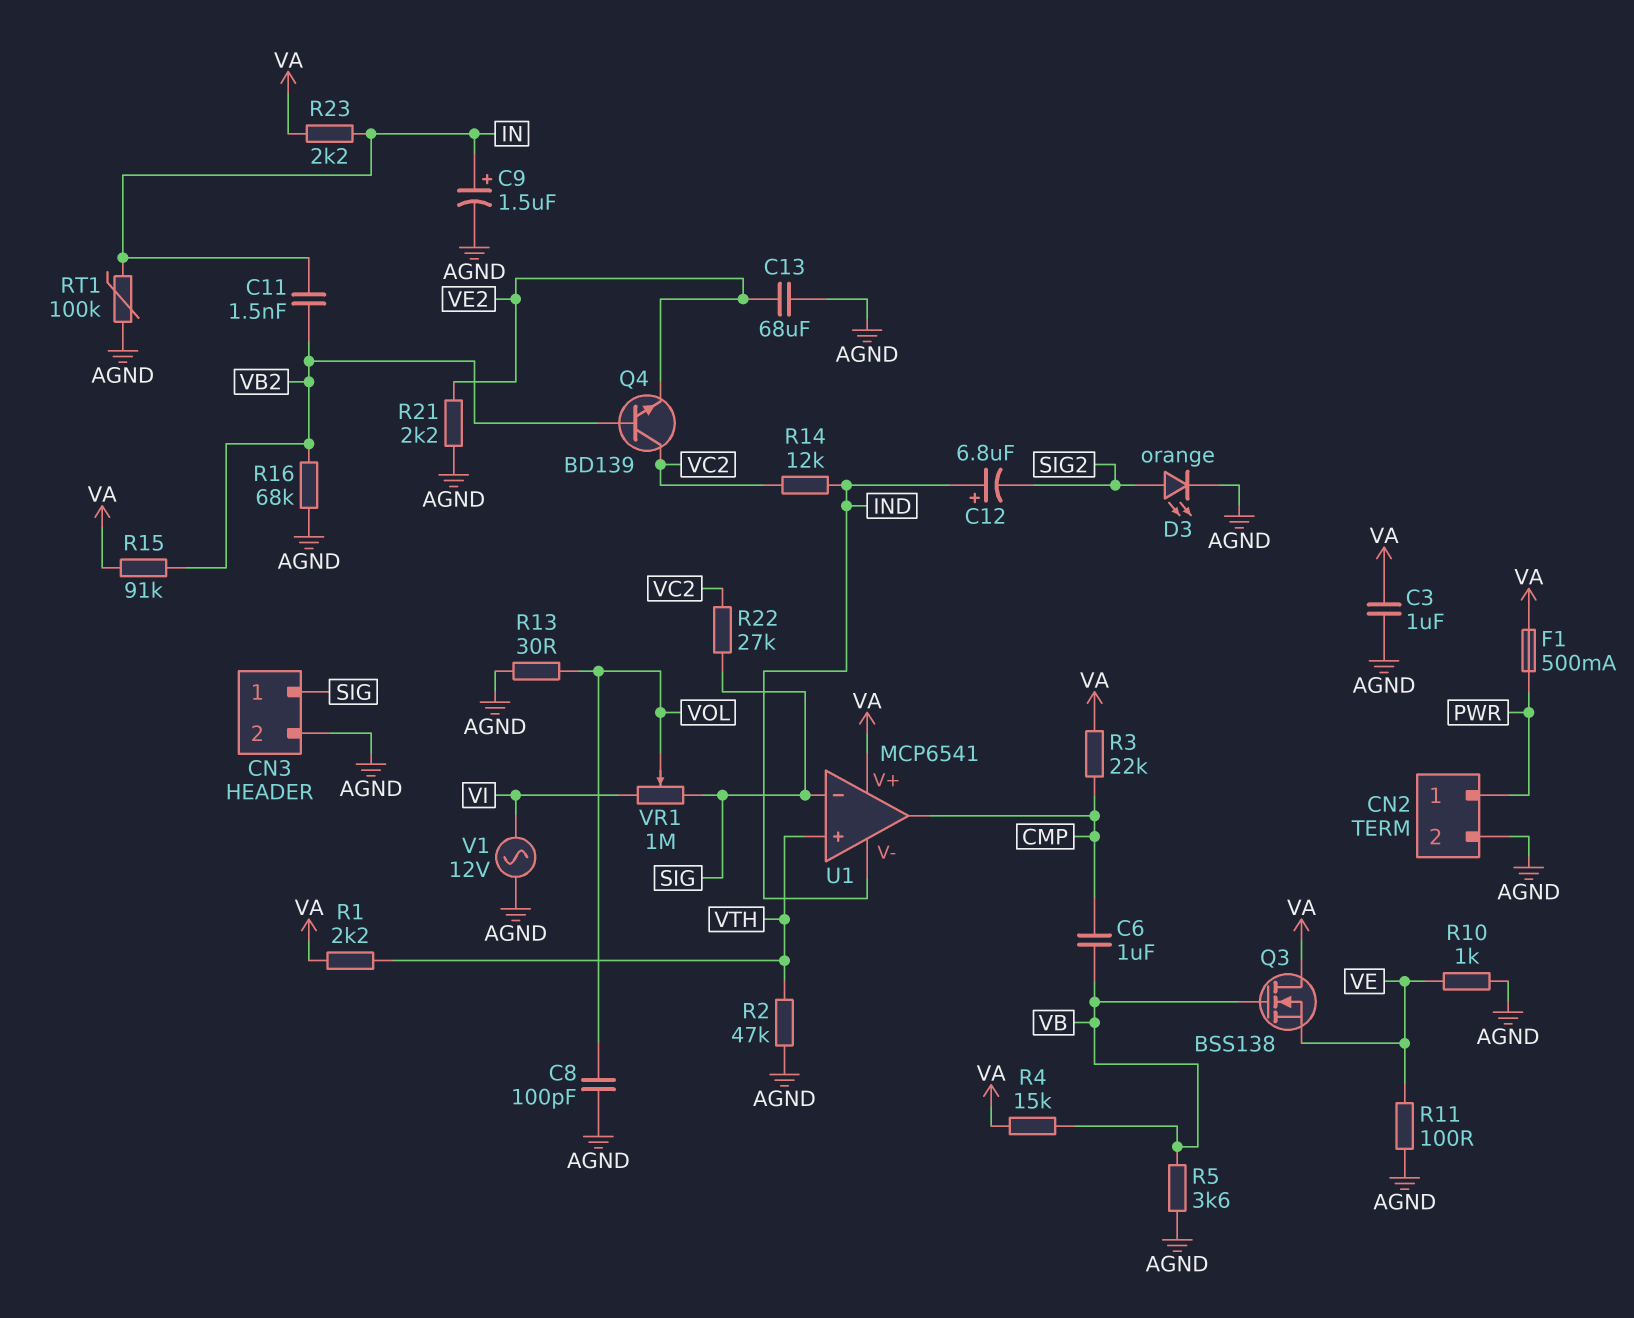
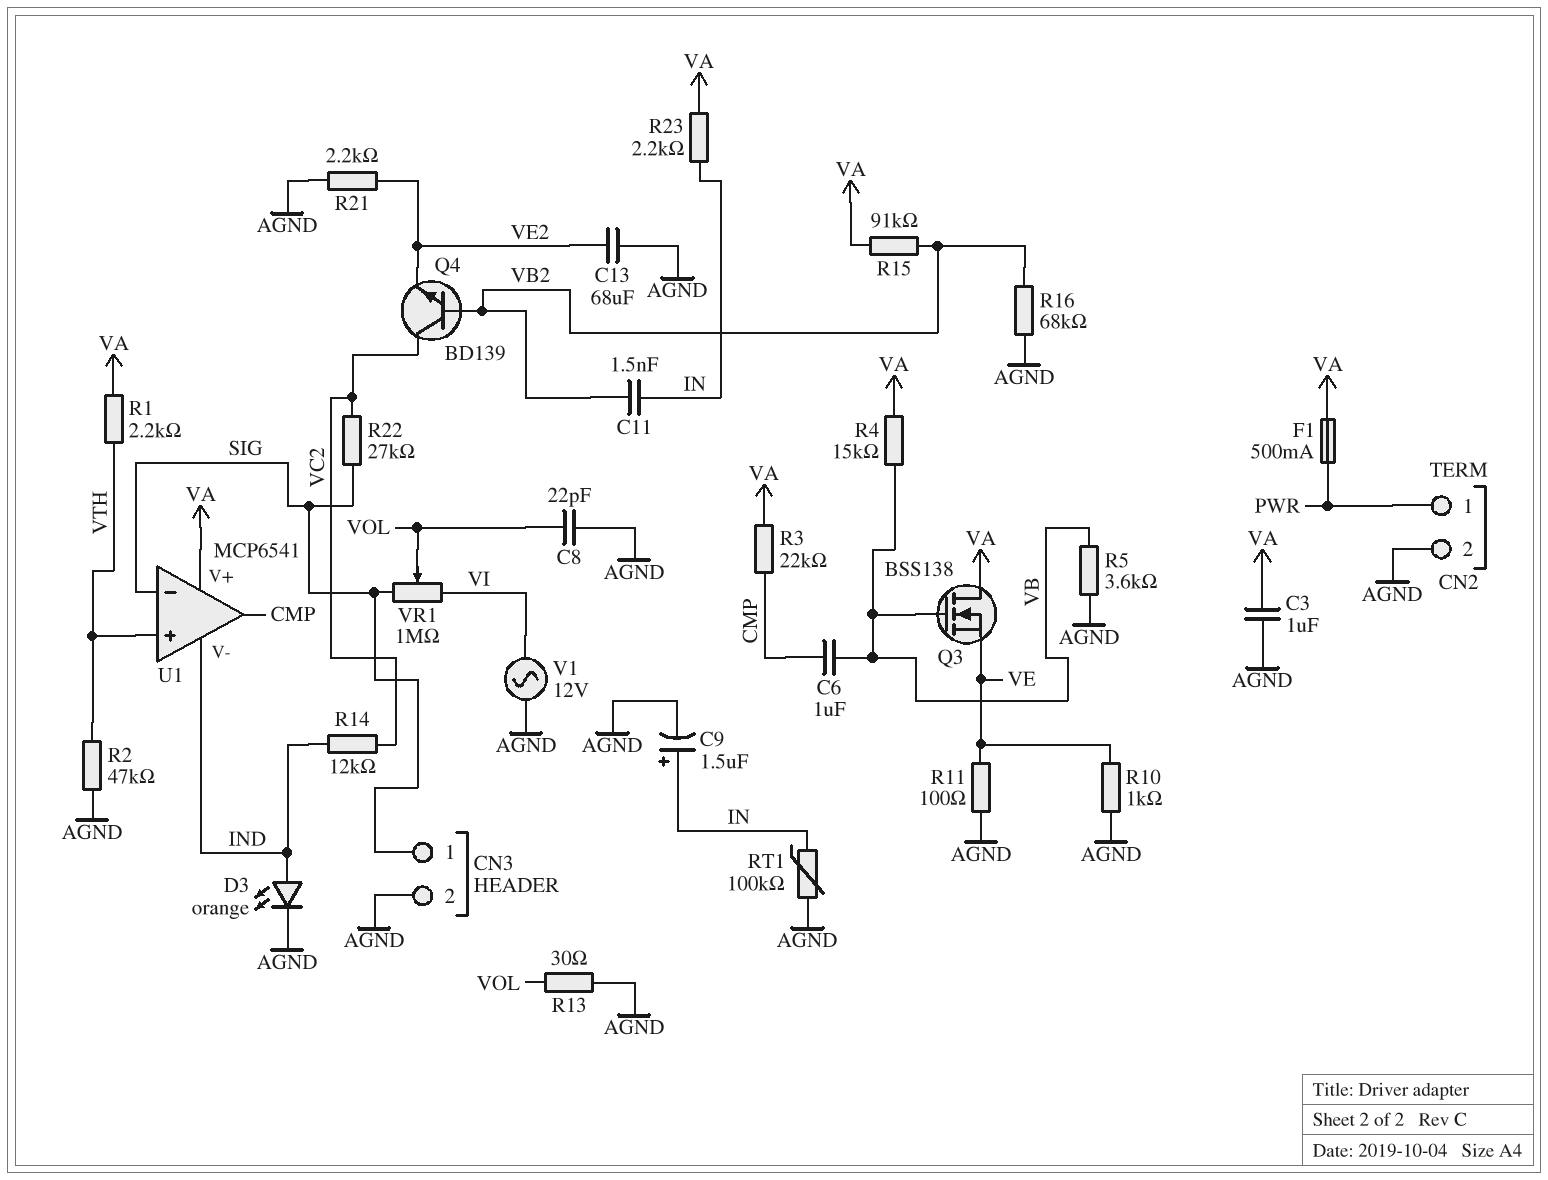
C8: 100pF (AGND, VOL) -> 22pF (AGND, VOL)
C12: 6.8uF (plus IND, minus SIG2) -> none
D3: LED orange (A SIG2, K AGND) -> LED orange (A IND, K AGND)

